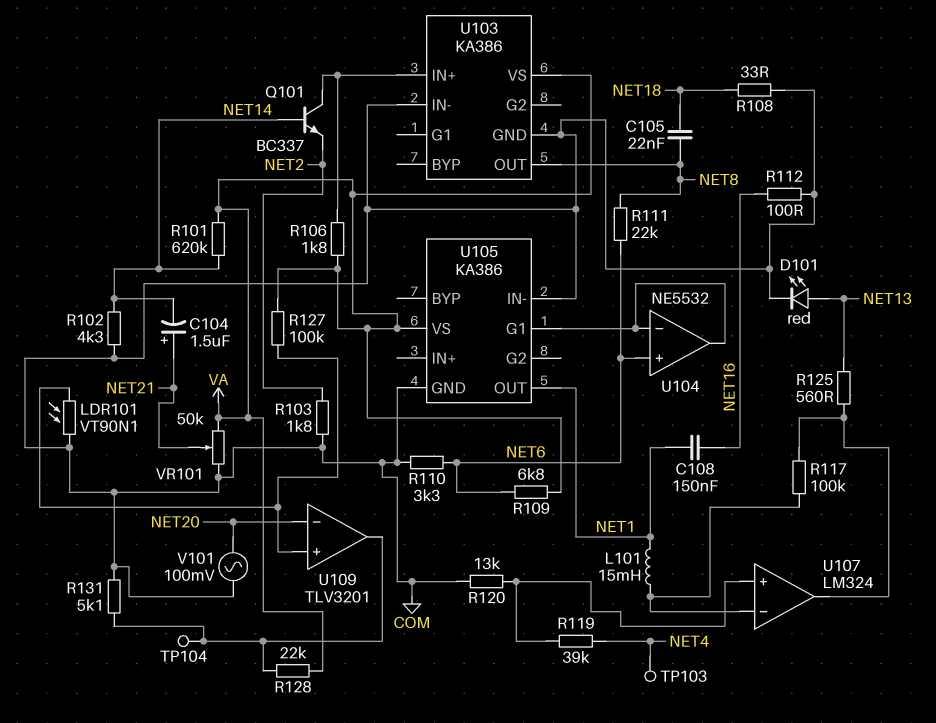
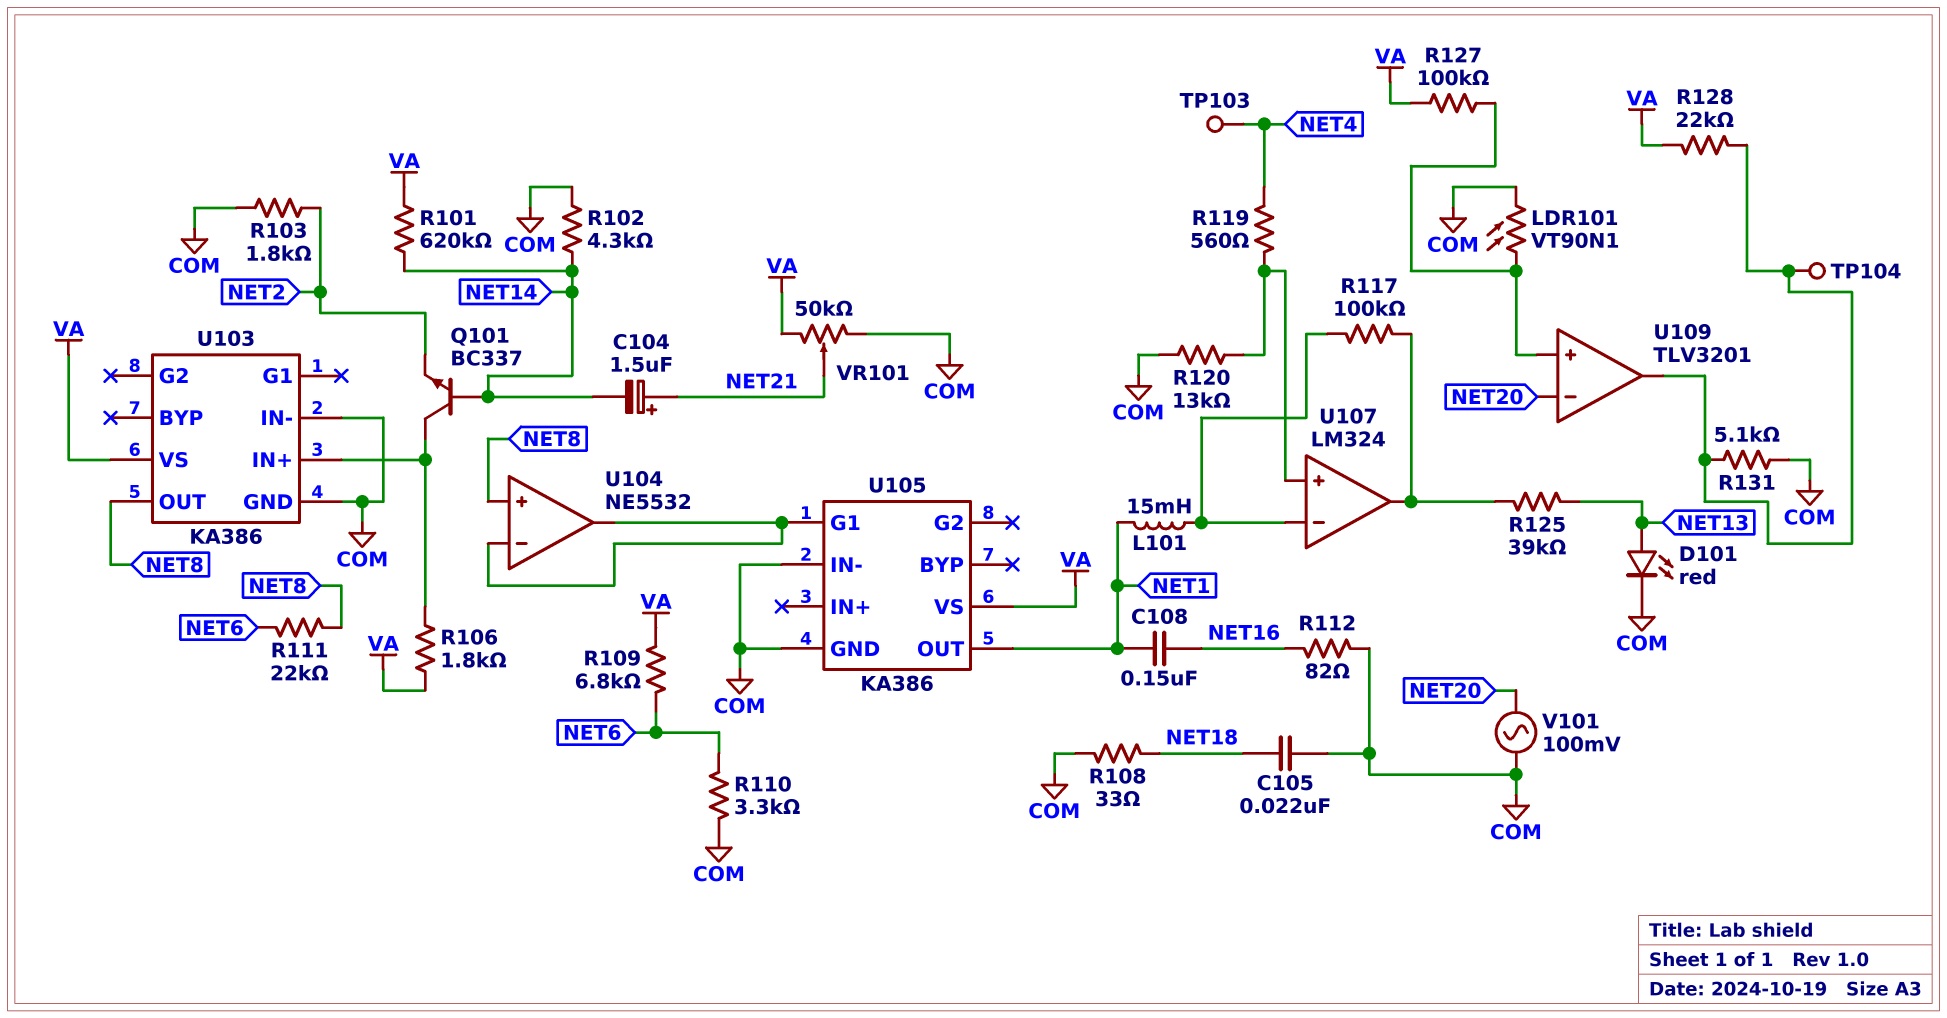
C105: 22nF (NET8, NET18) -> 22nF (COM, NET18)
R112: 100 (COM, NET16) -> 82 (COM, NET16)
R119: 39k (NET4, U107/in+) -> 560 (NET4, U107/in+)
R125: 560 (NET13, U107/out) -> 39k (NET13, U107/out)
U104 pin in+: NET6 -> NET8

